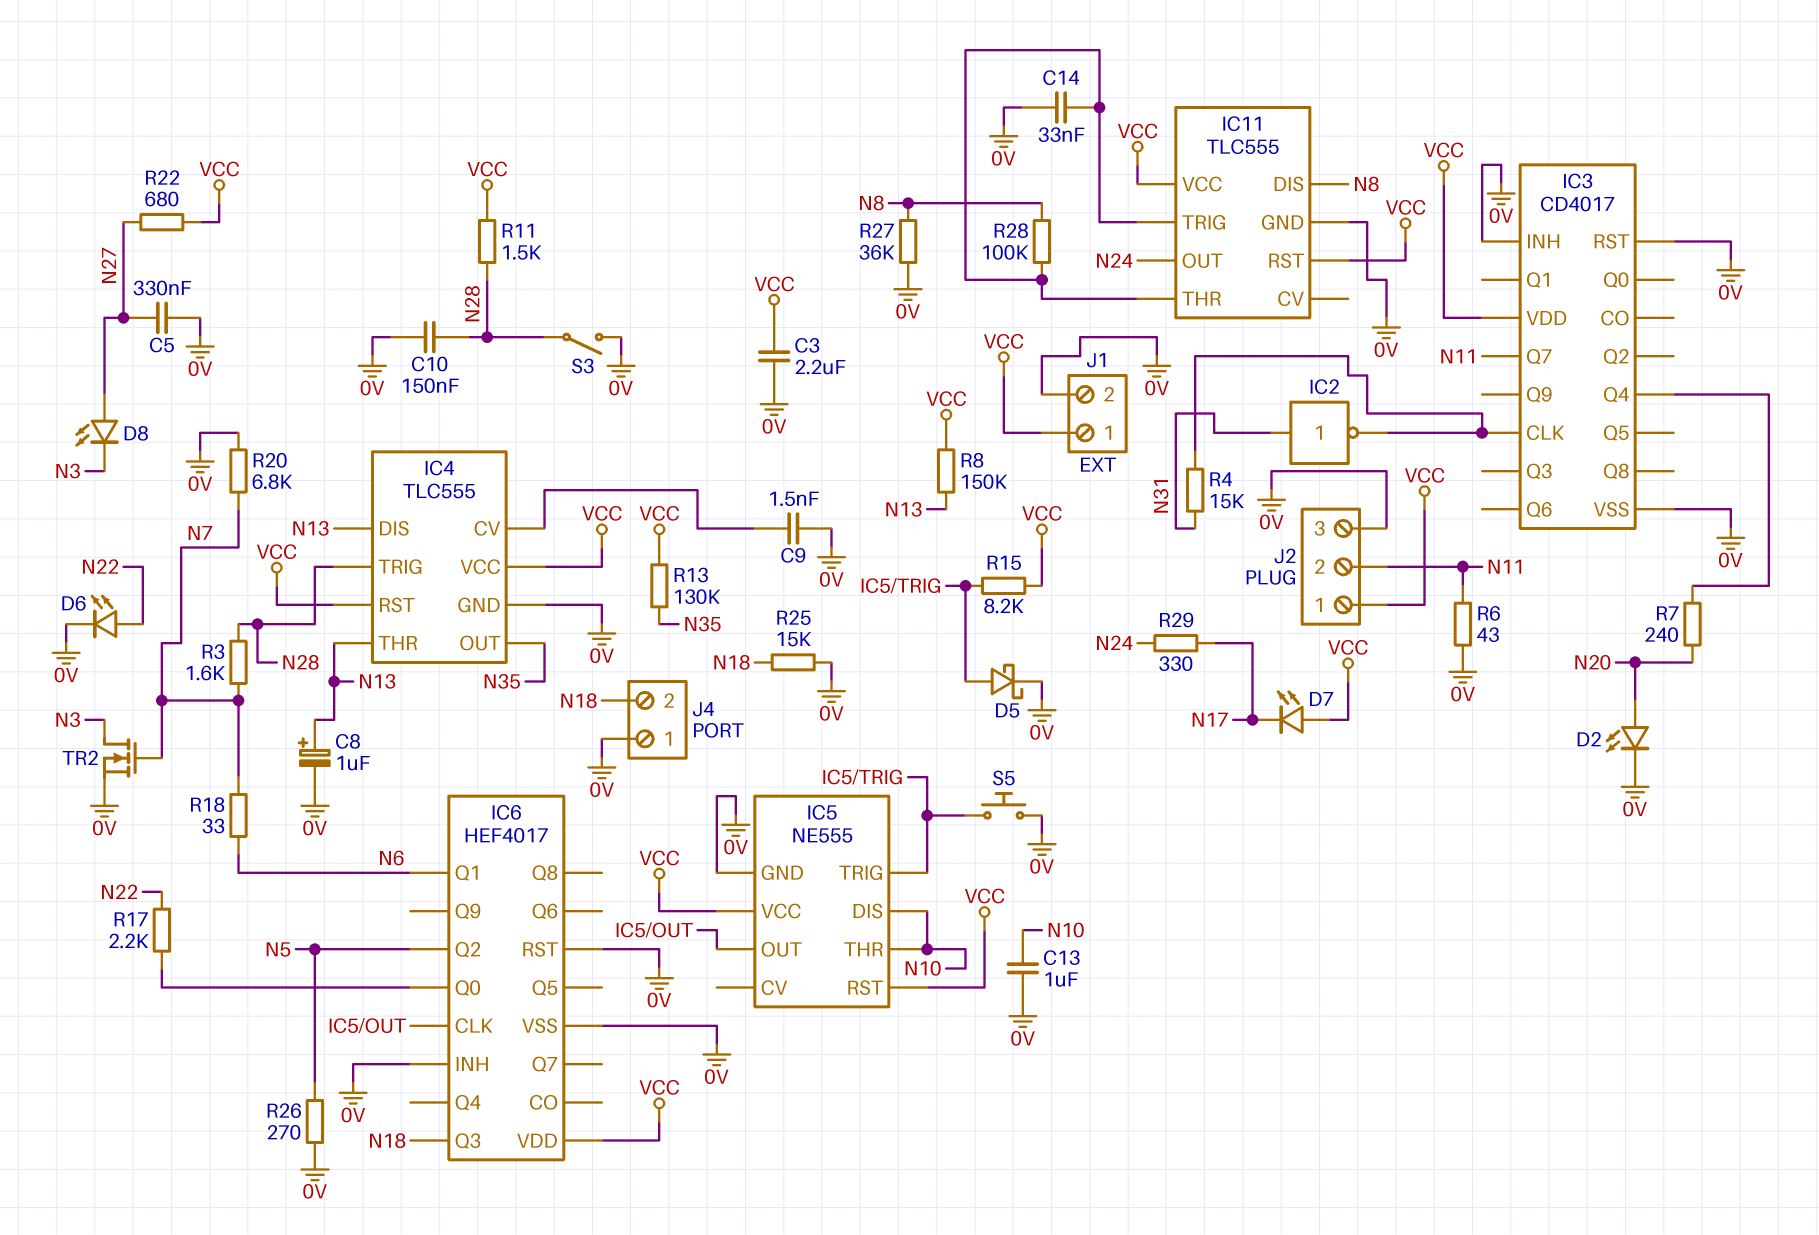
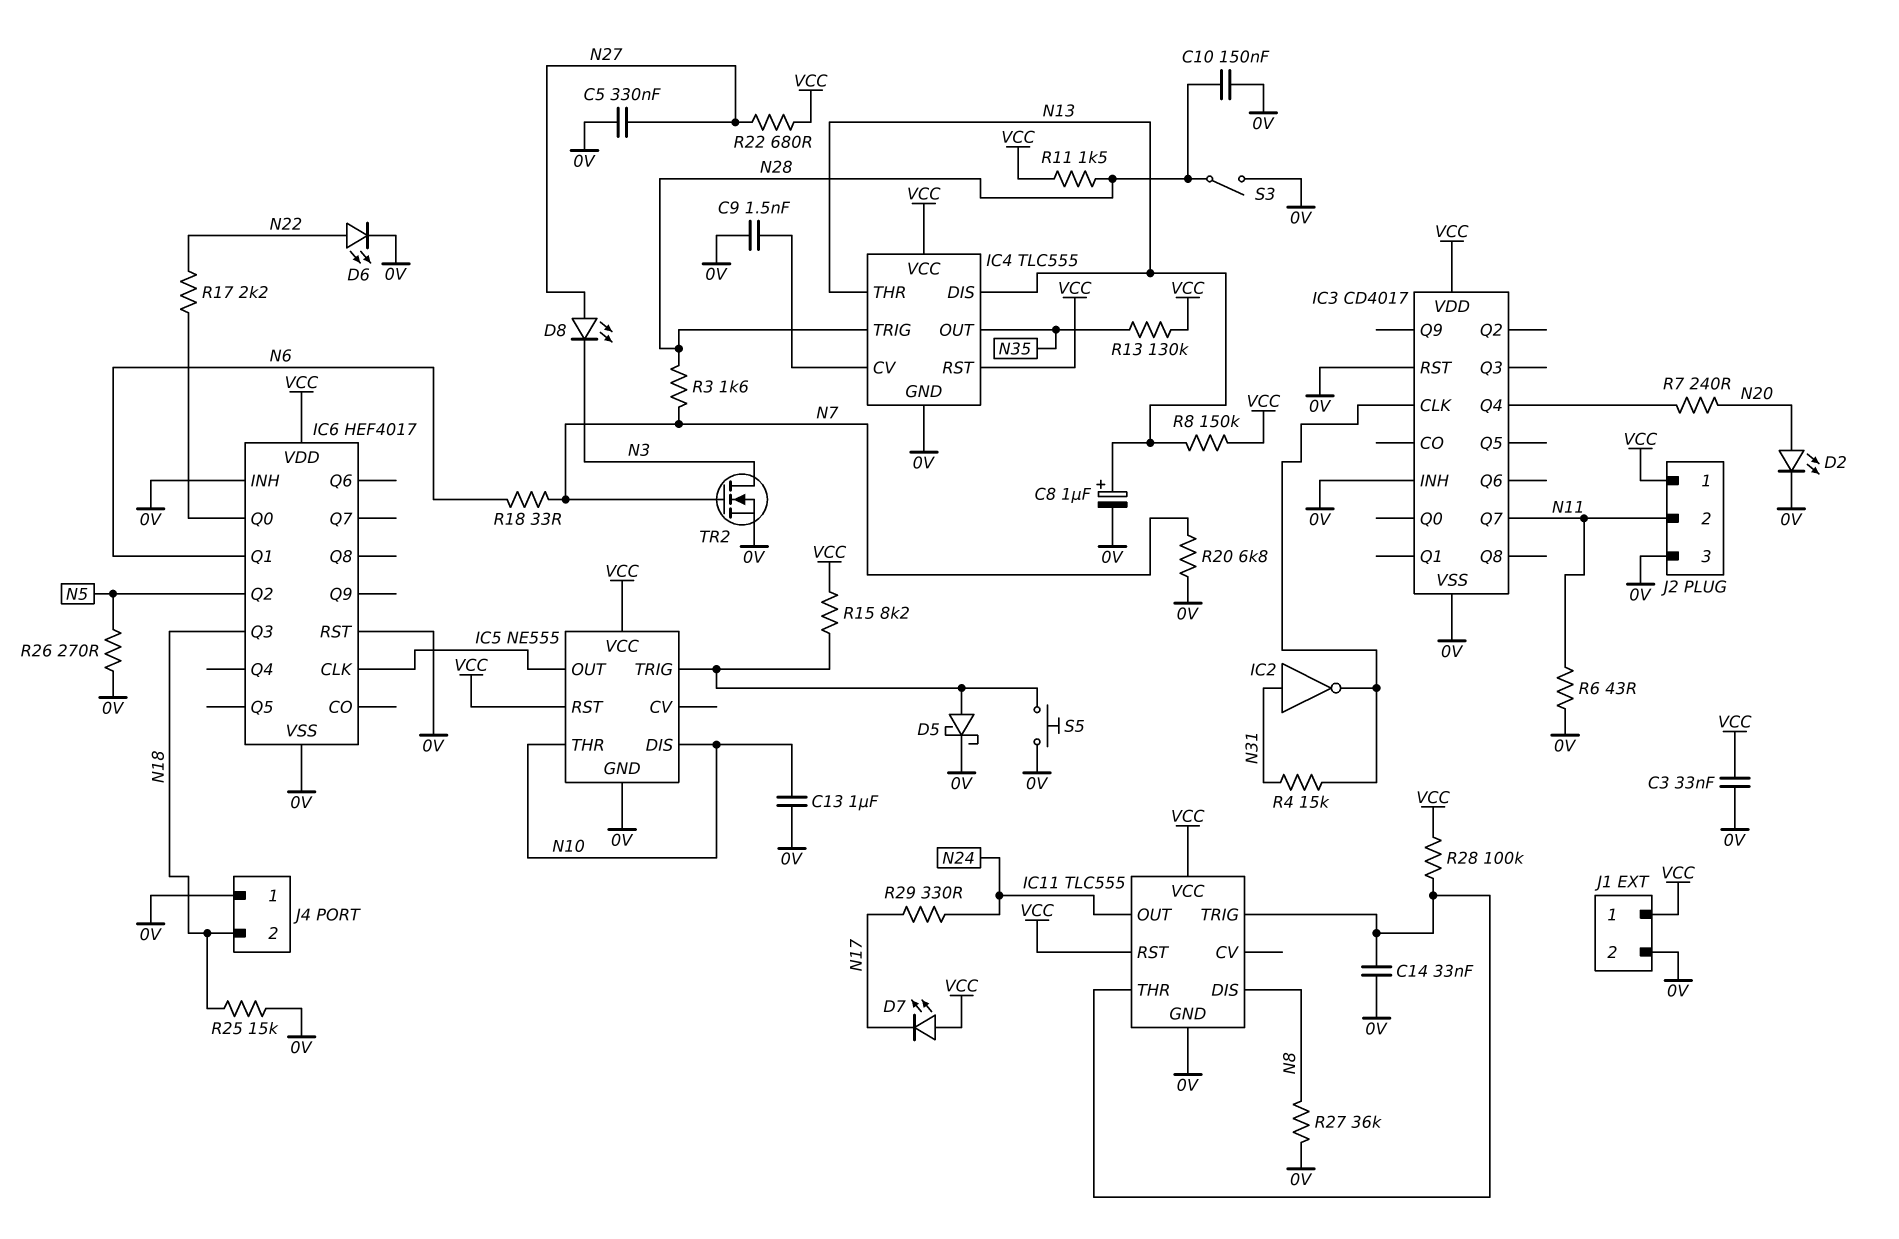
C3: 2.2uF (0V, VCC) -> 33nF (0V, VCC)
R28: 100k (IC11/THR, N8) -> 100k (IC11/THR, VCC)

